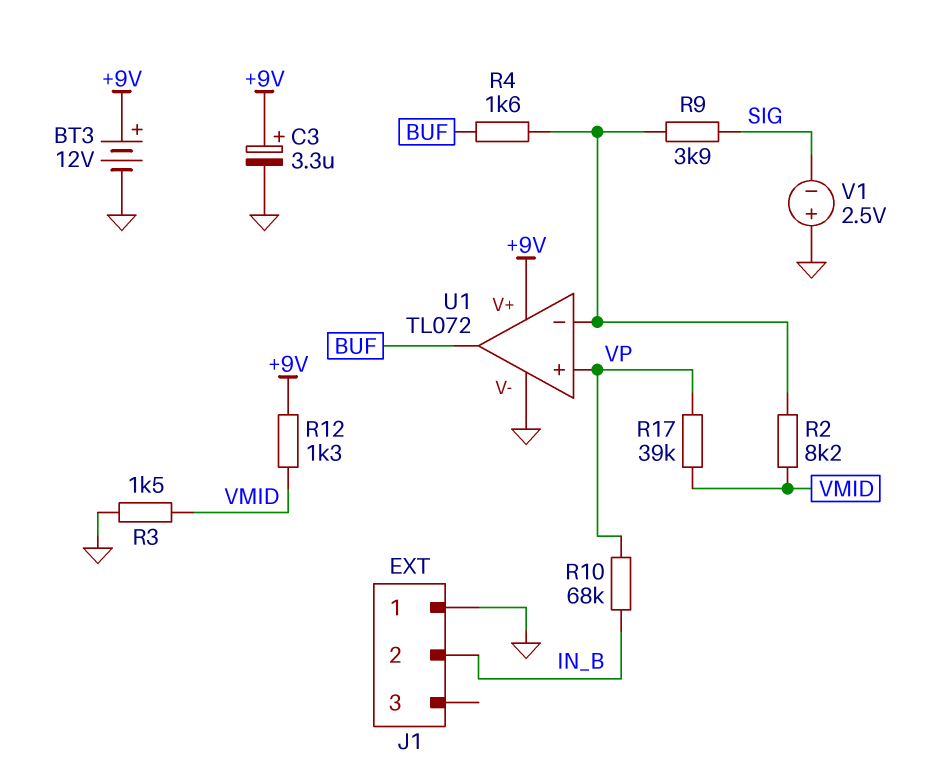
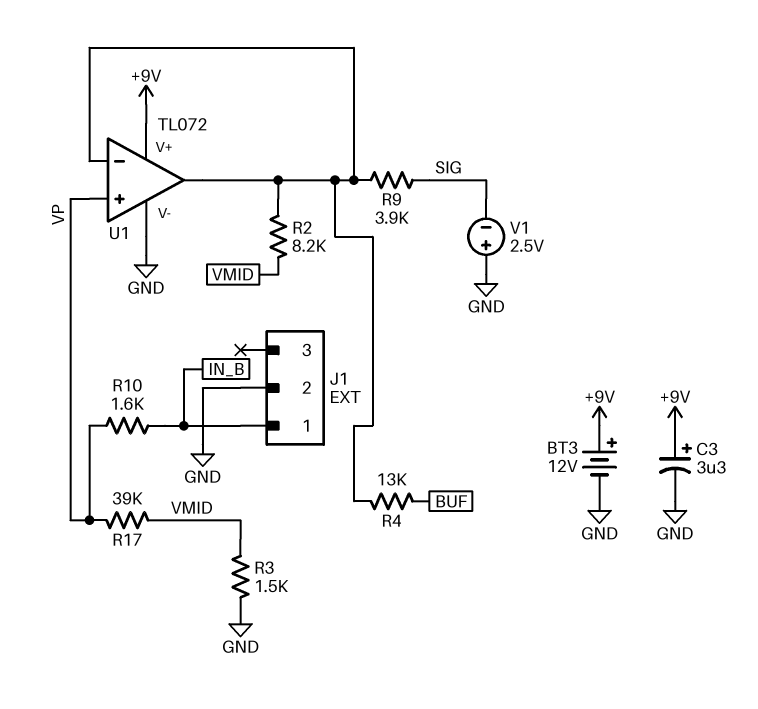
J1 pin 1: GND -> IN_B
J1 pin 2: IN_B -> GND
R4: 1.6k (BUF, U1/in-) -> 13k (BUF, U1/in-)
R10: 68k (IN_B, VP) -> 1.6k (IN_B, VP)
R12: 1.3k (+9V, VMID) -> none
U1 pin out: BUF -> U1/in-

